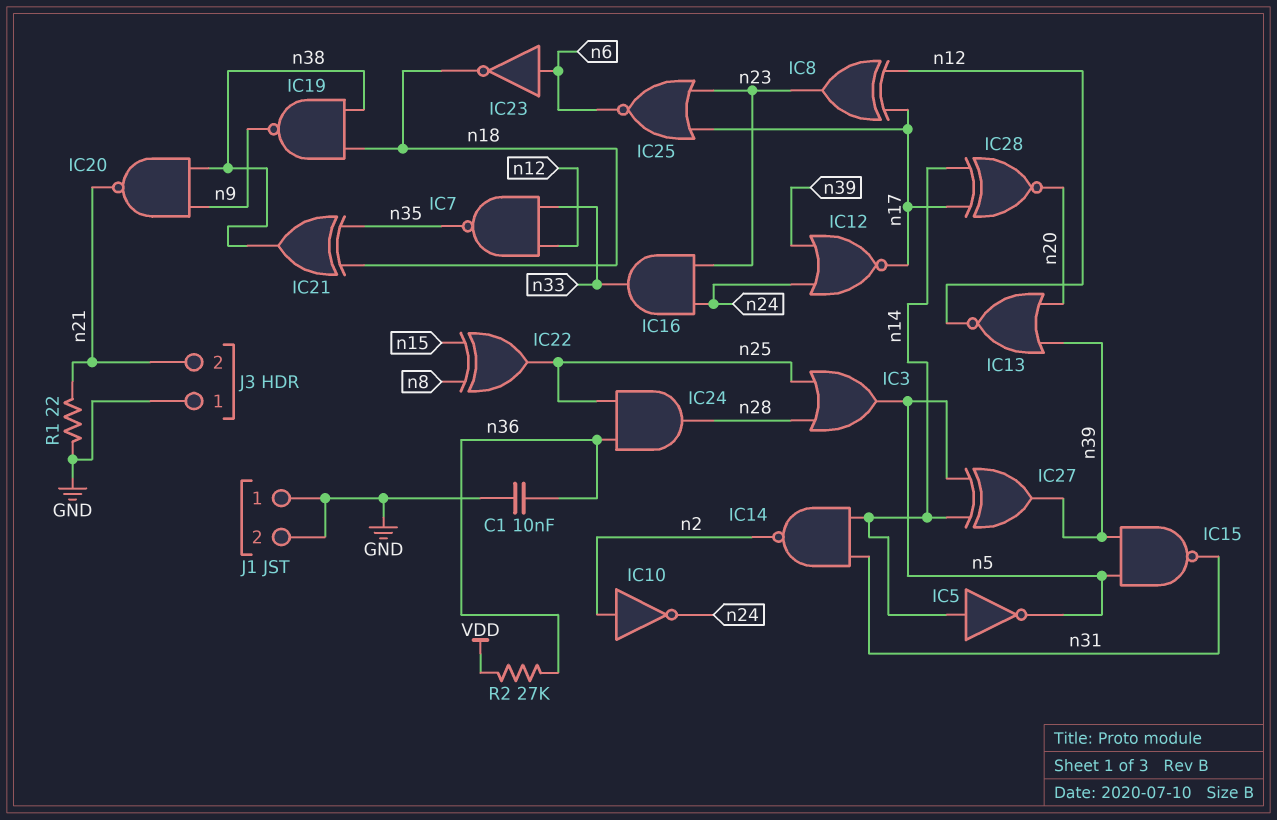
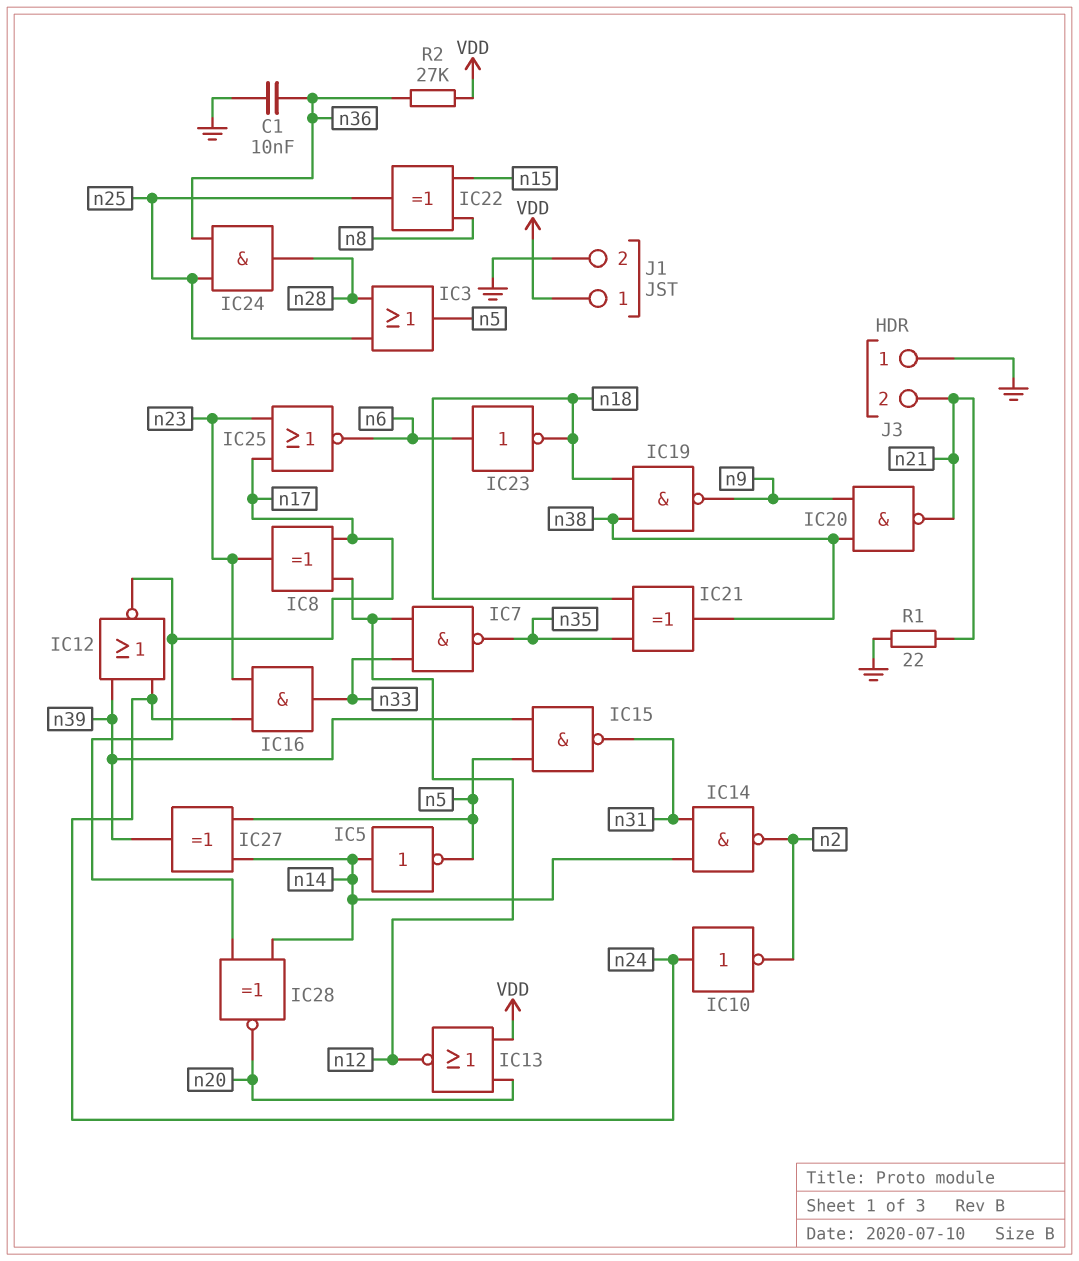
IC10: NOT (in n2, out n24) -> NOT (in n24, out n2)
IC13: NOR (in n20, in n39, out n12) -> NOR (in VDD, in n20, out n12)
J1 pin 1: GND -> VDD

